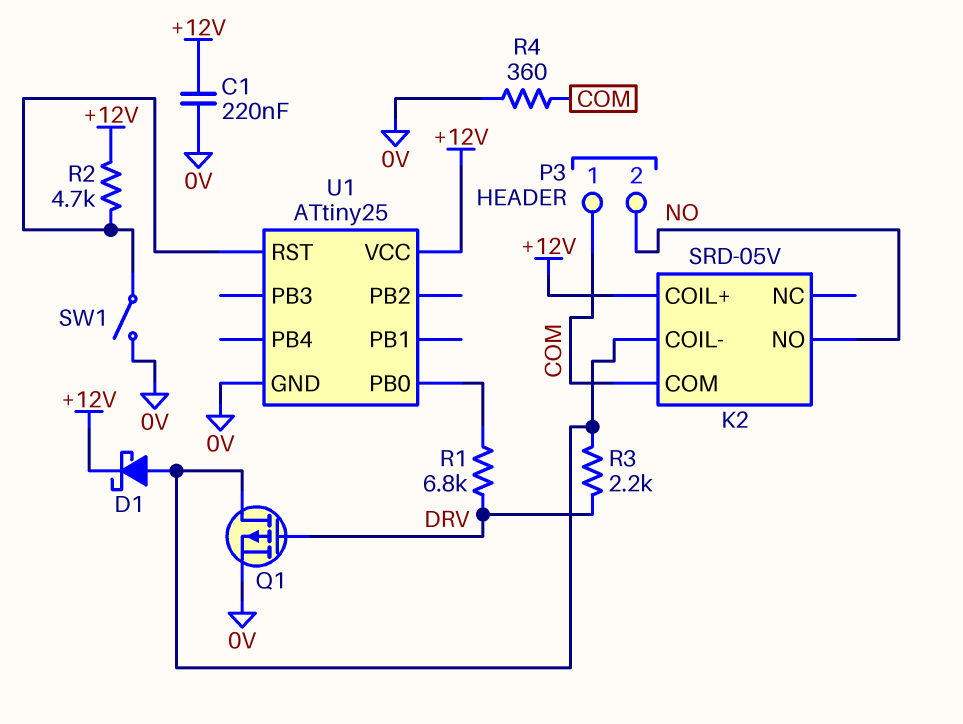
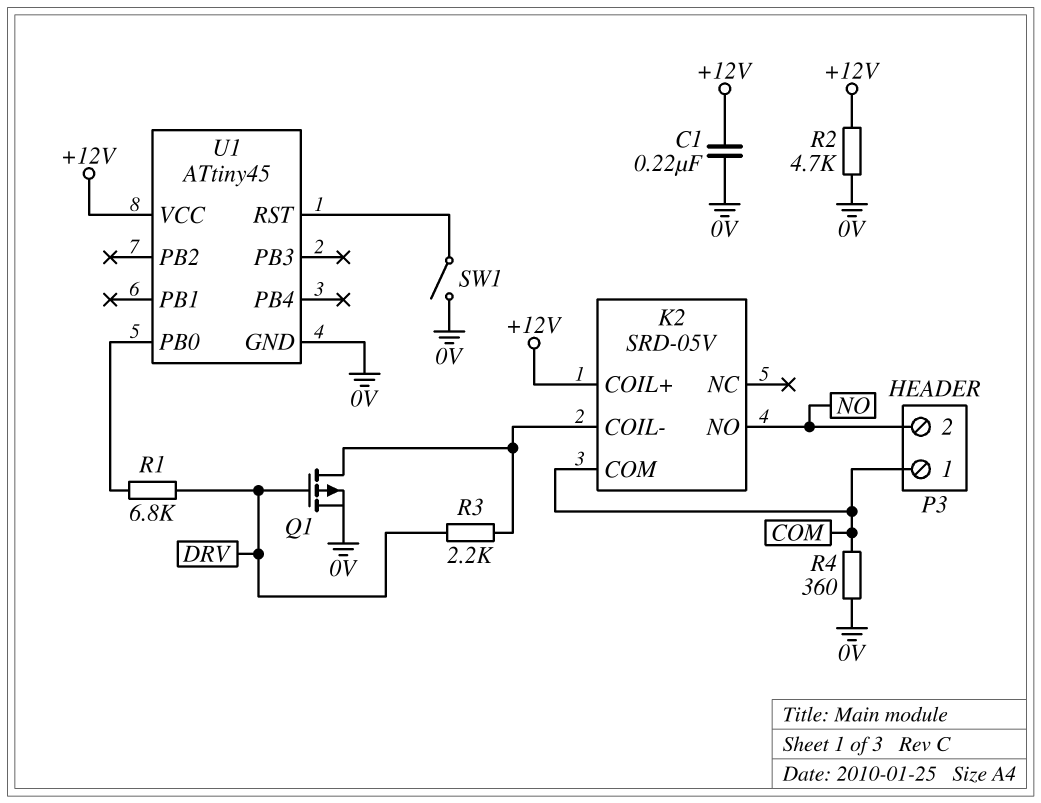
D1: schottky (A K2/COIL-, K +12V) -> none
R2: 4.7k (+12V, U1/RST) -> 4.7k (+12V, 0V)
U1: ATtiny25 -> ATtiny45

